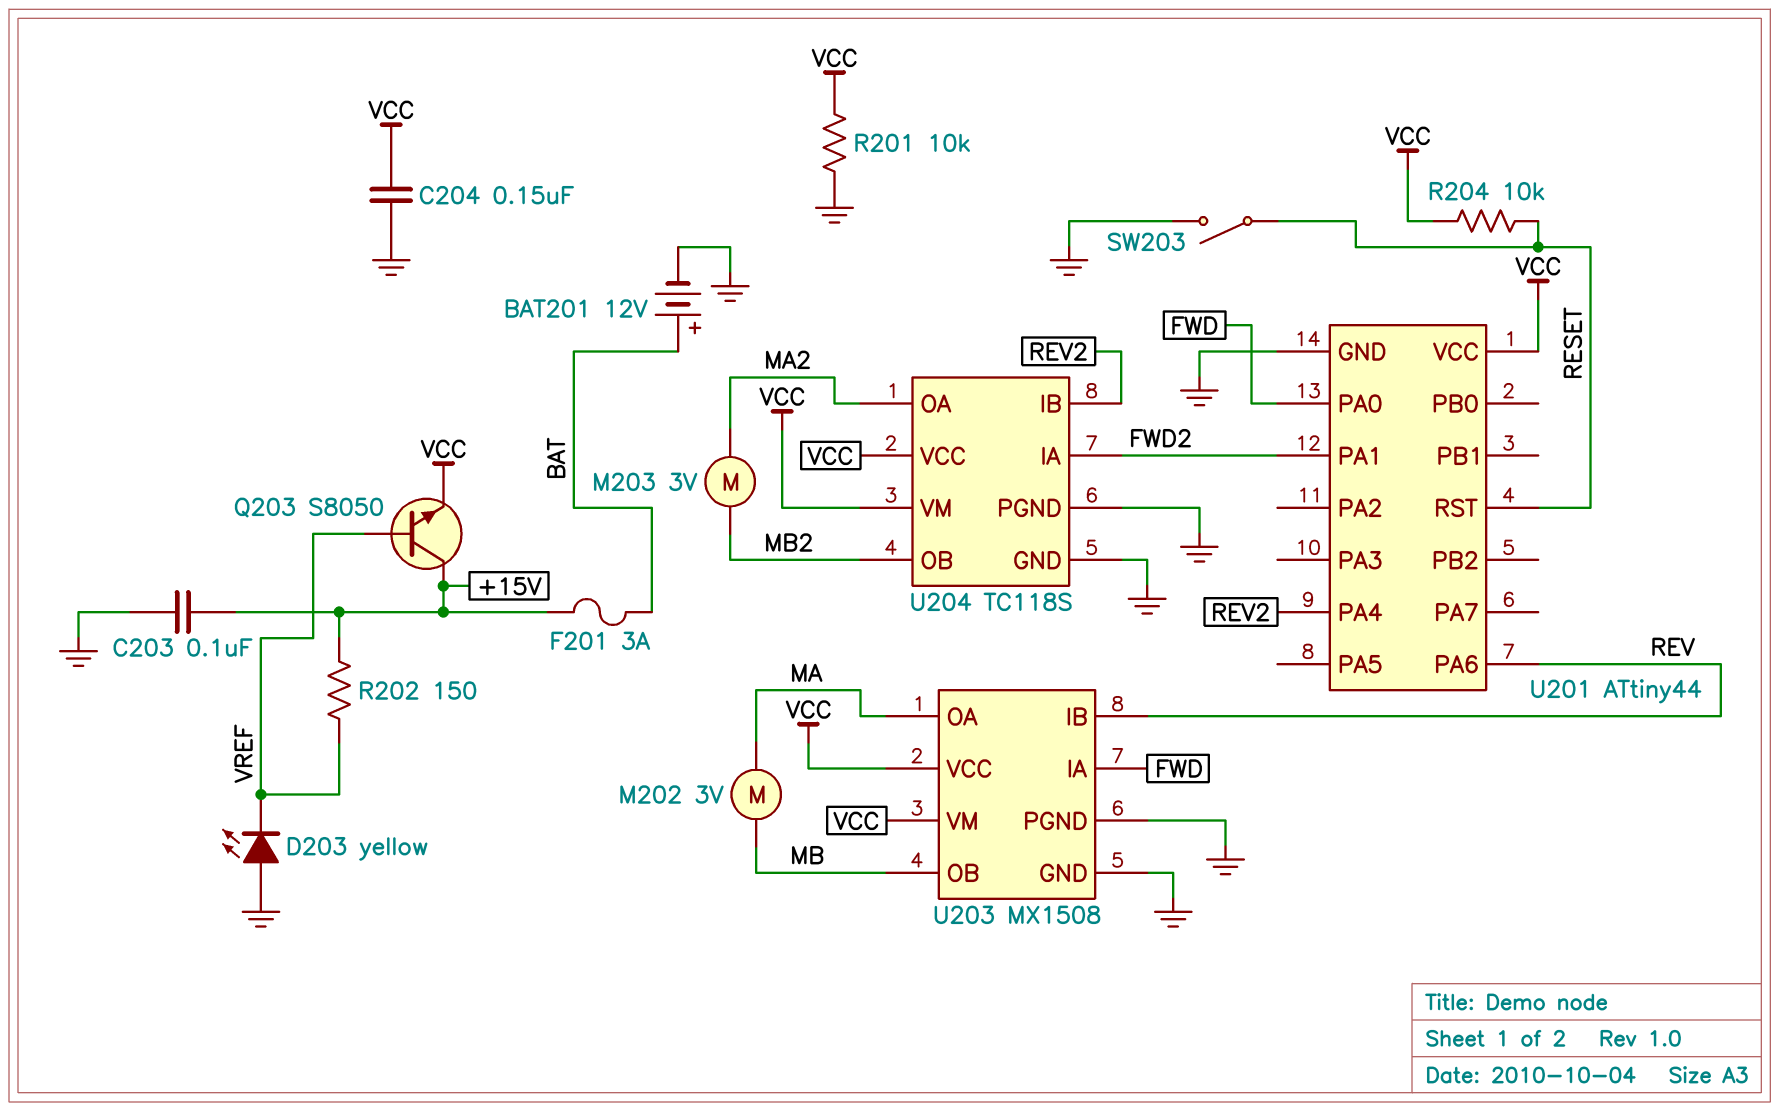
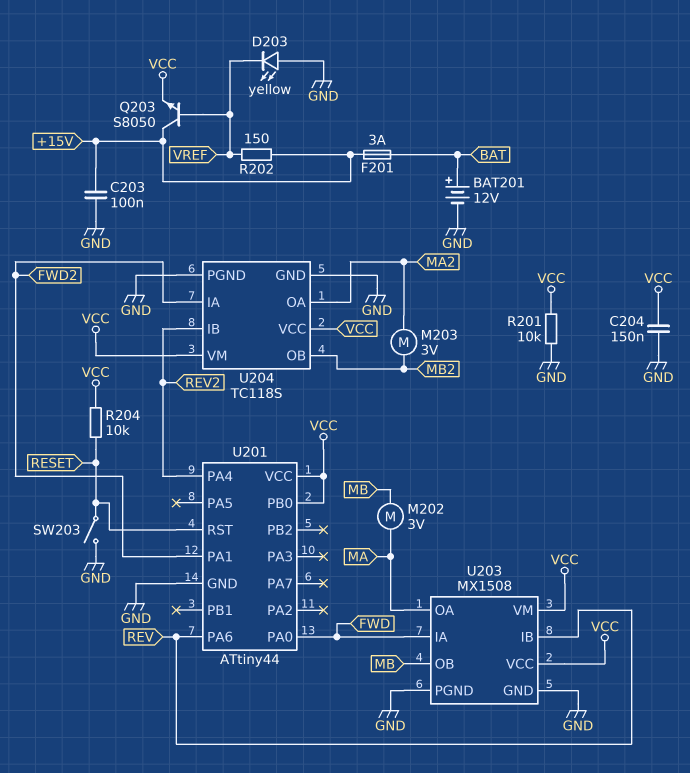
U201 pin PB0: none -> VCC

